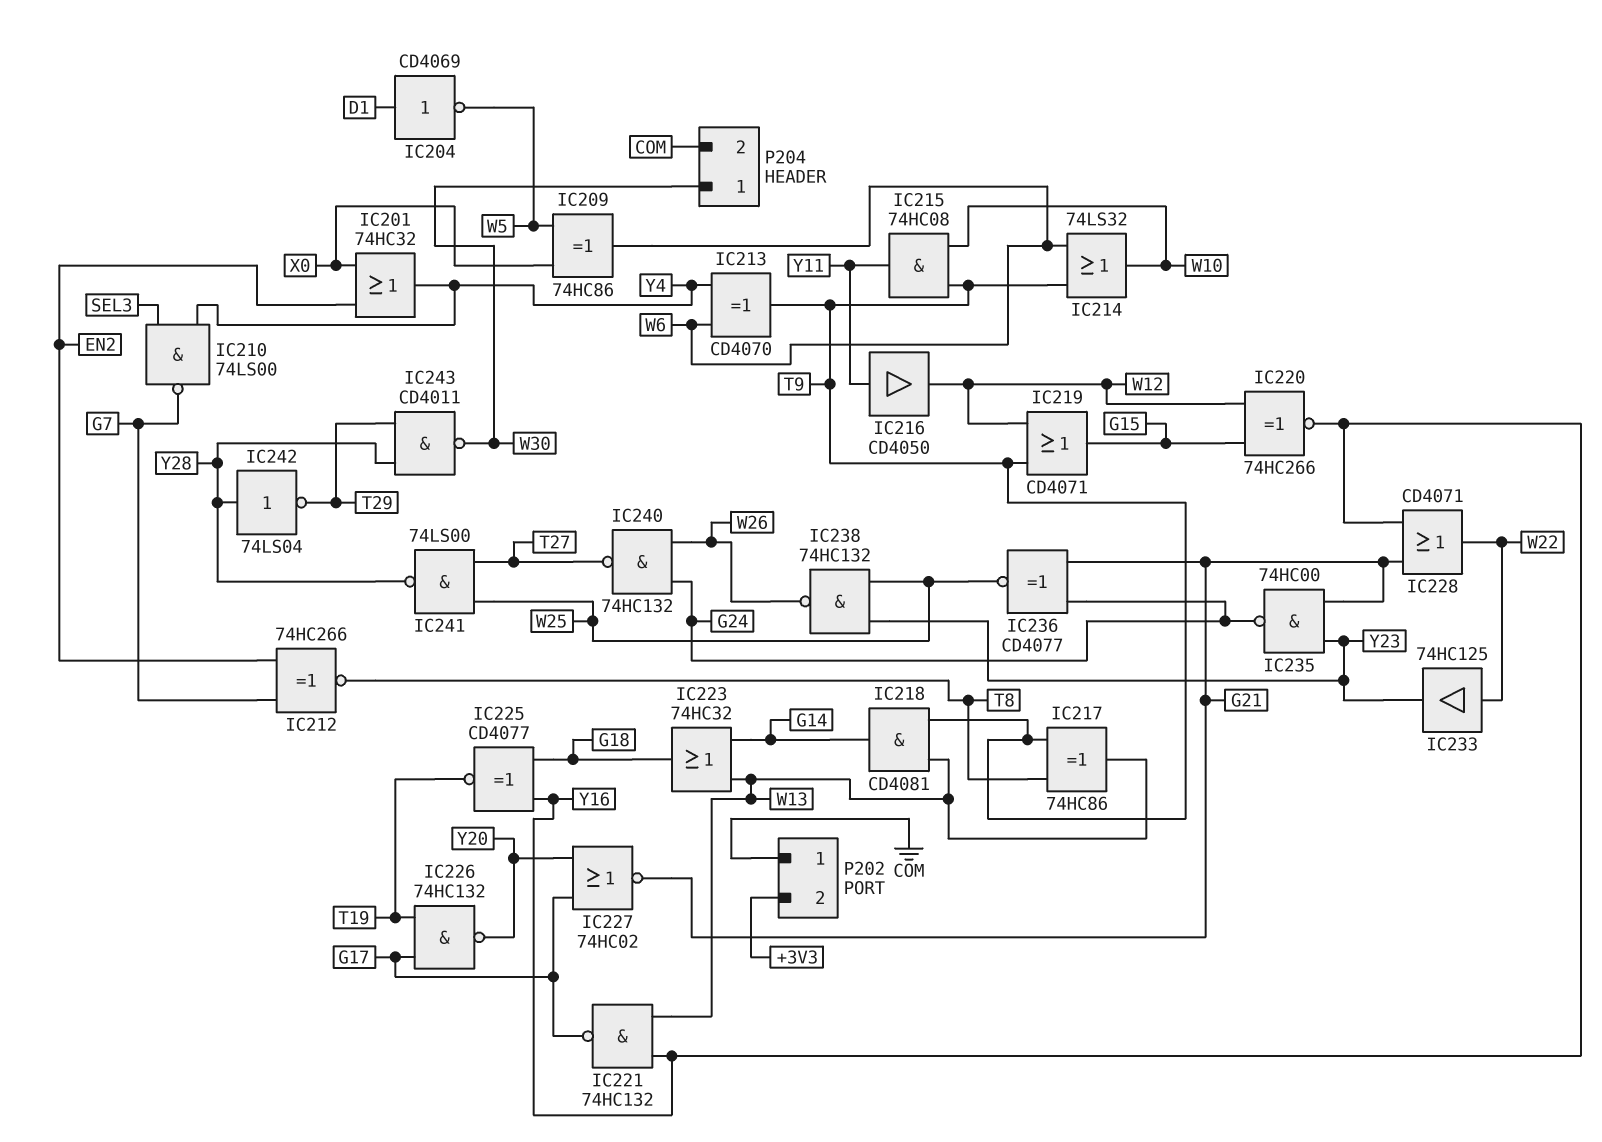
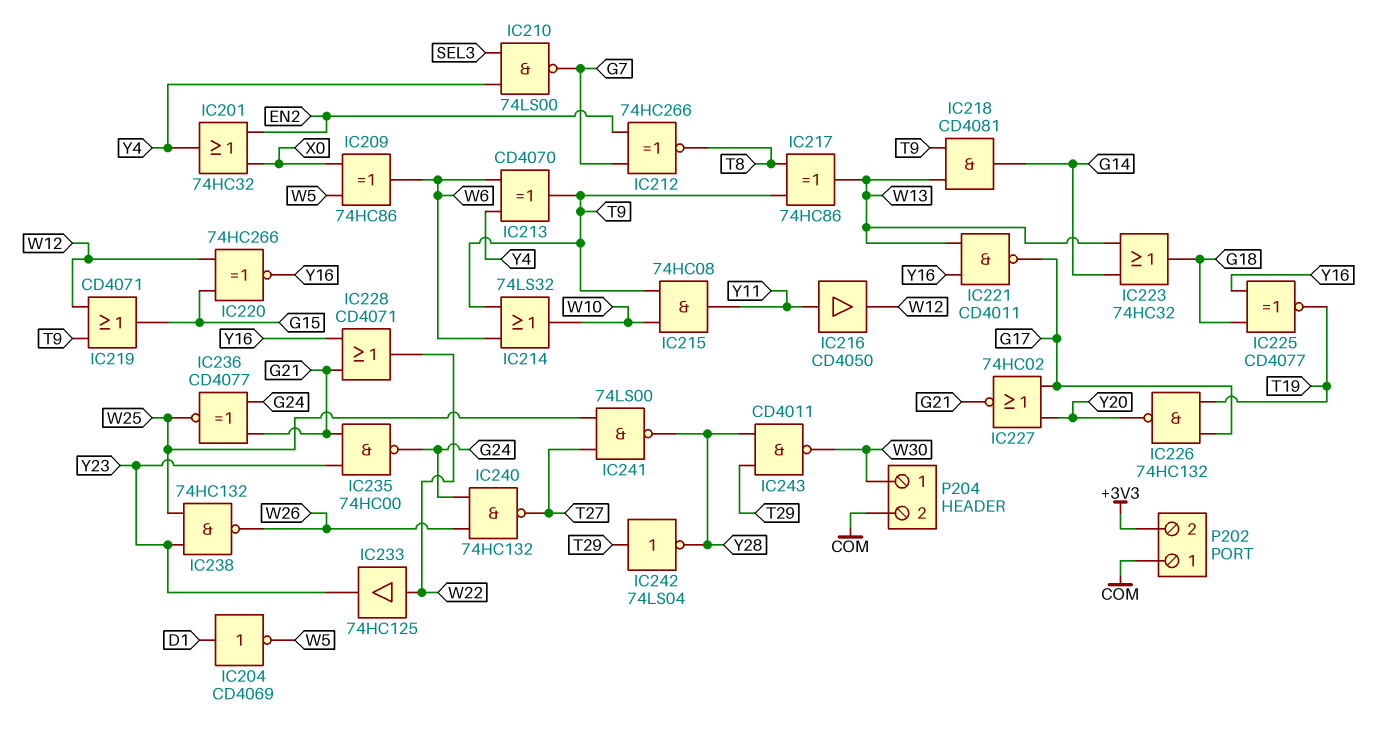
IC221: NAND 74HC132 (in W13, in Y16, out G17) -> NAND CD4011 (in W13, in Y16, out G17)
IC242: NOT 74LS04 (in Y28, out T29) -> NOT 74LS04 (in T29, out Y28)

